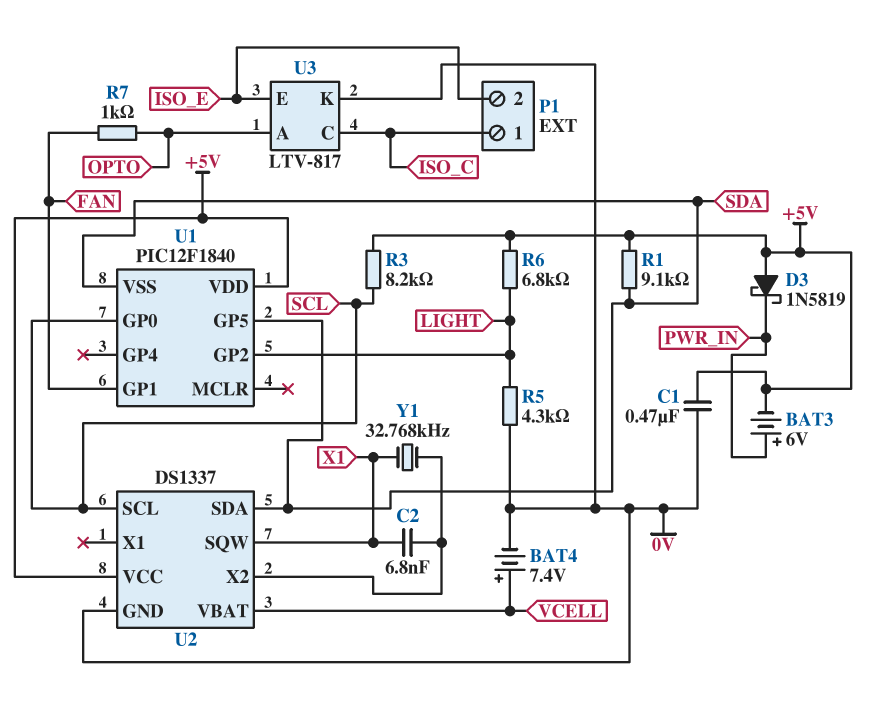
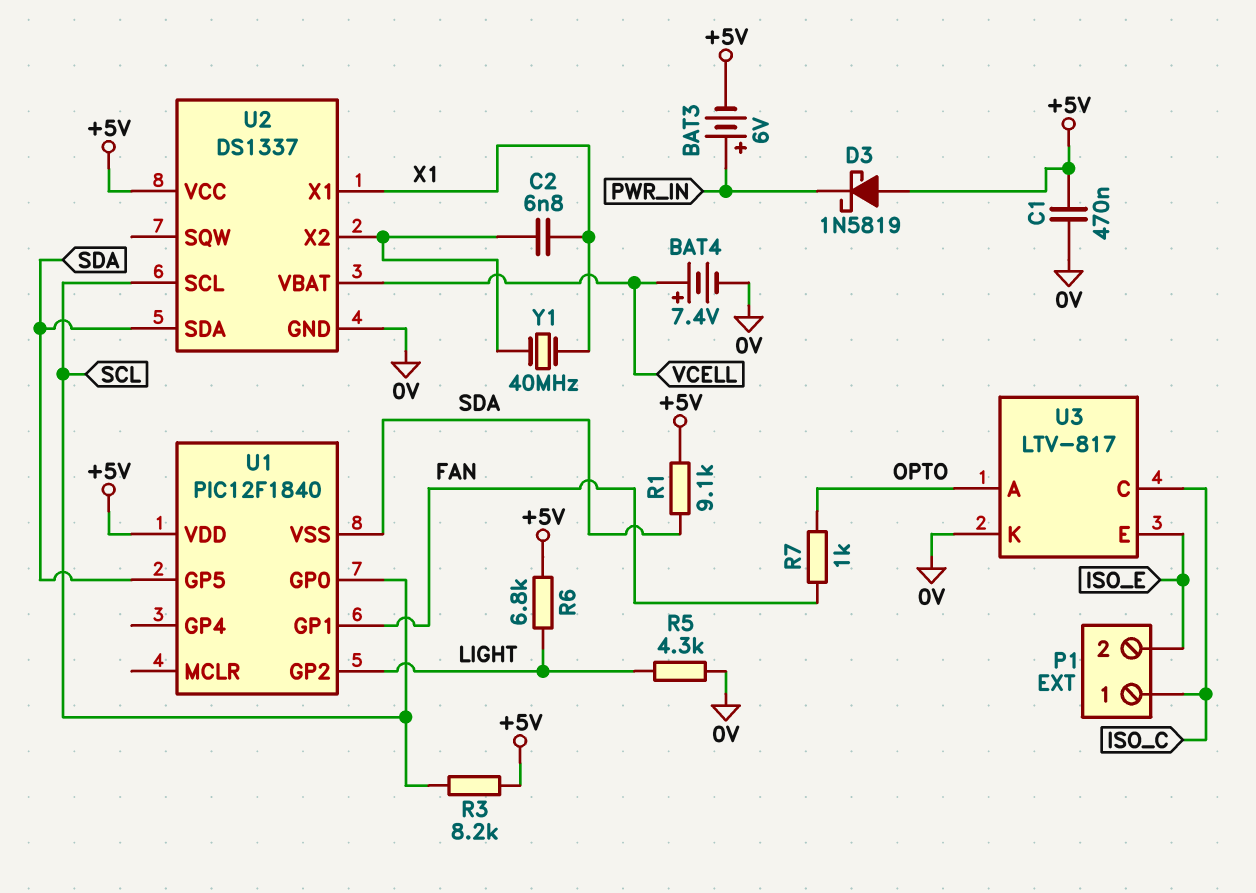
U2 pin SQW: X1 -> none
U2 pin X1: none -> X1
Y1: 32.768kHz (U2/X2, X1) -> 40MHz (U2/X2, X1)

